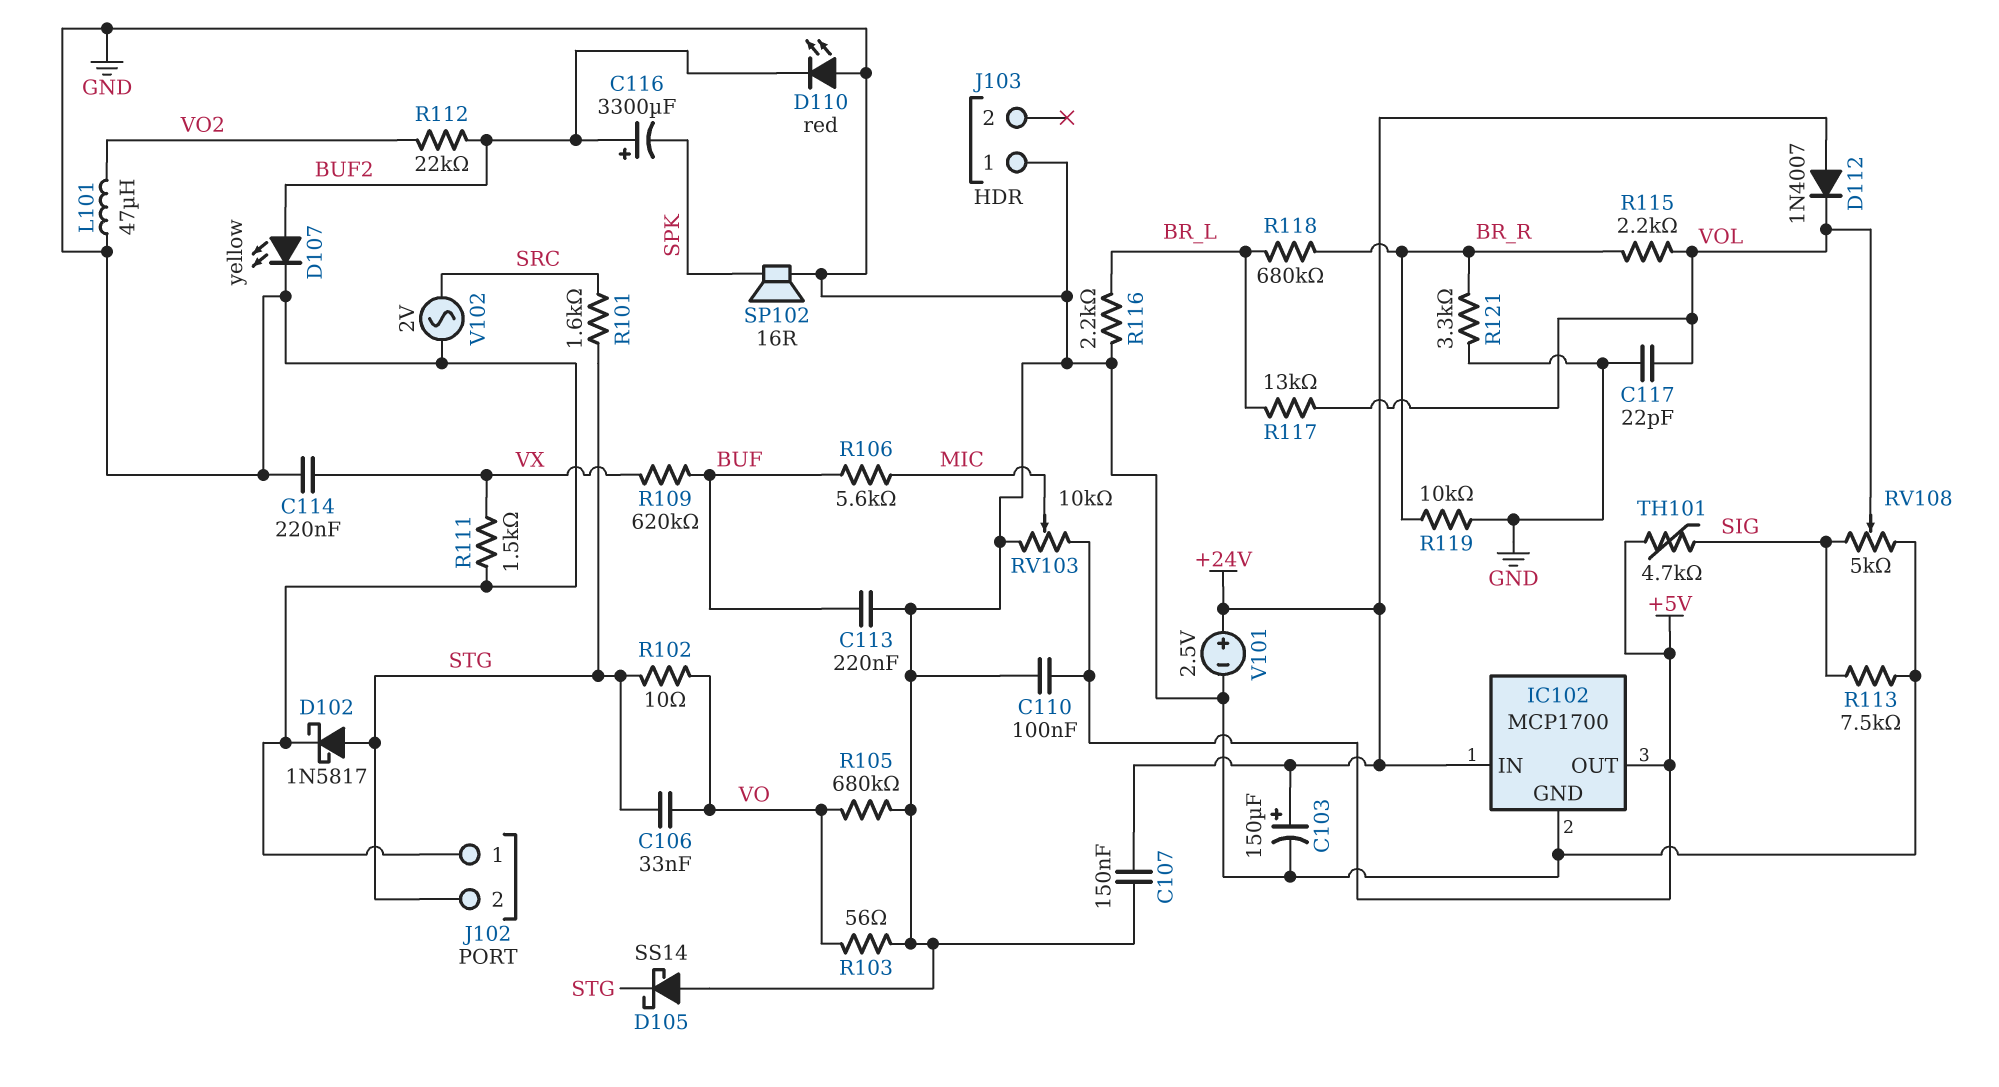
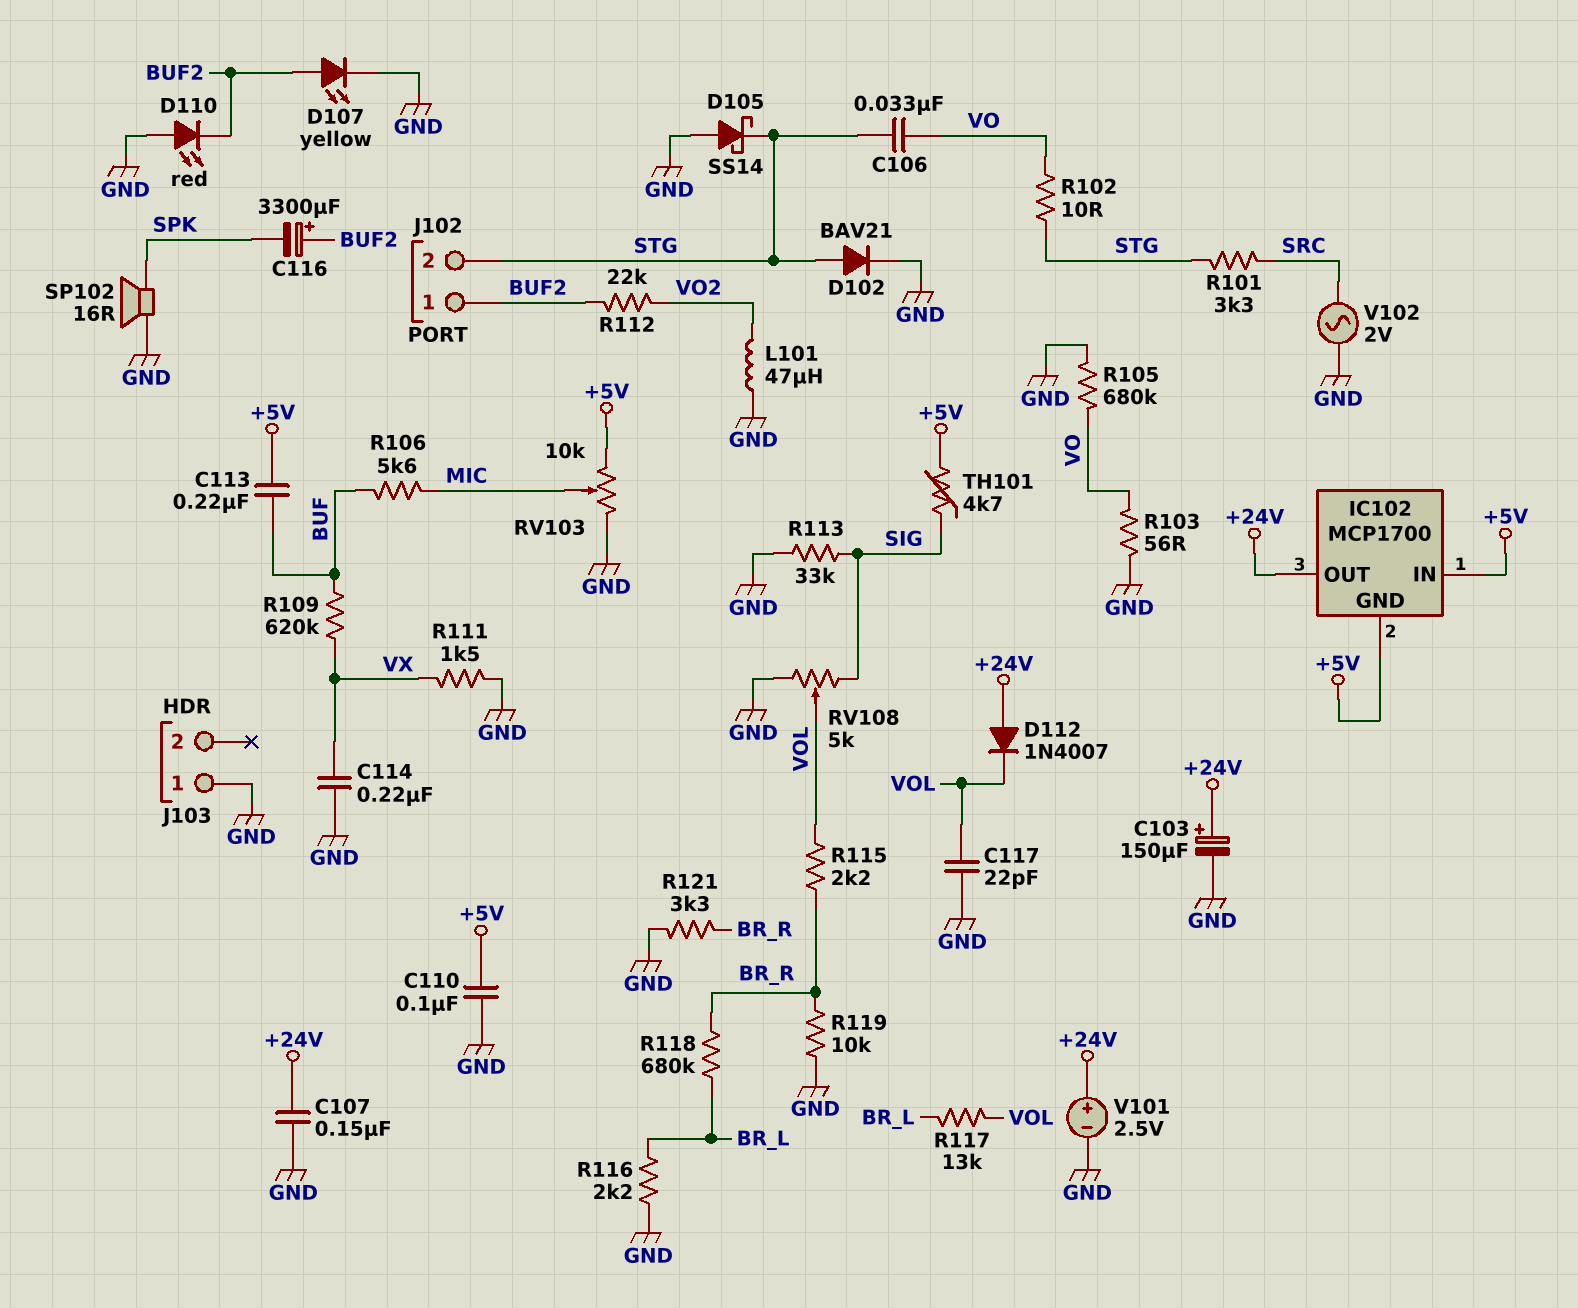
C113: 220nF (BUF, GND) -> 220nF (+5V, BUF)
D102: schottky 1N5817 (A STG, K GND) -> diode BAV21 (A STG, K GND)
IC102 pin GND: GND -> +5V
IC102 pin IN: +24V -> +5V
IC102 pin OUT: +5V -> +24V
J102 pin 1: GND -> BUF2
R101: 1.6k (SRC, STG) -> 3.3k (SRC, STG)
R113: 7.5k (GND, SIG) -> 33k (GND, SIG)

